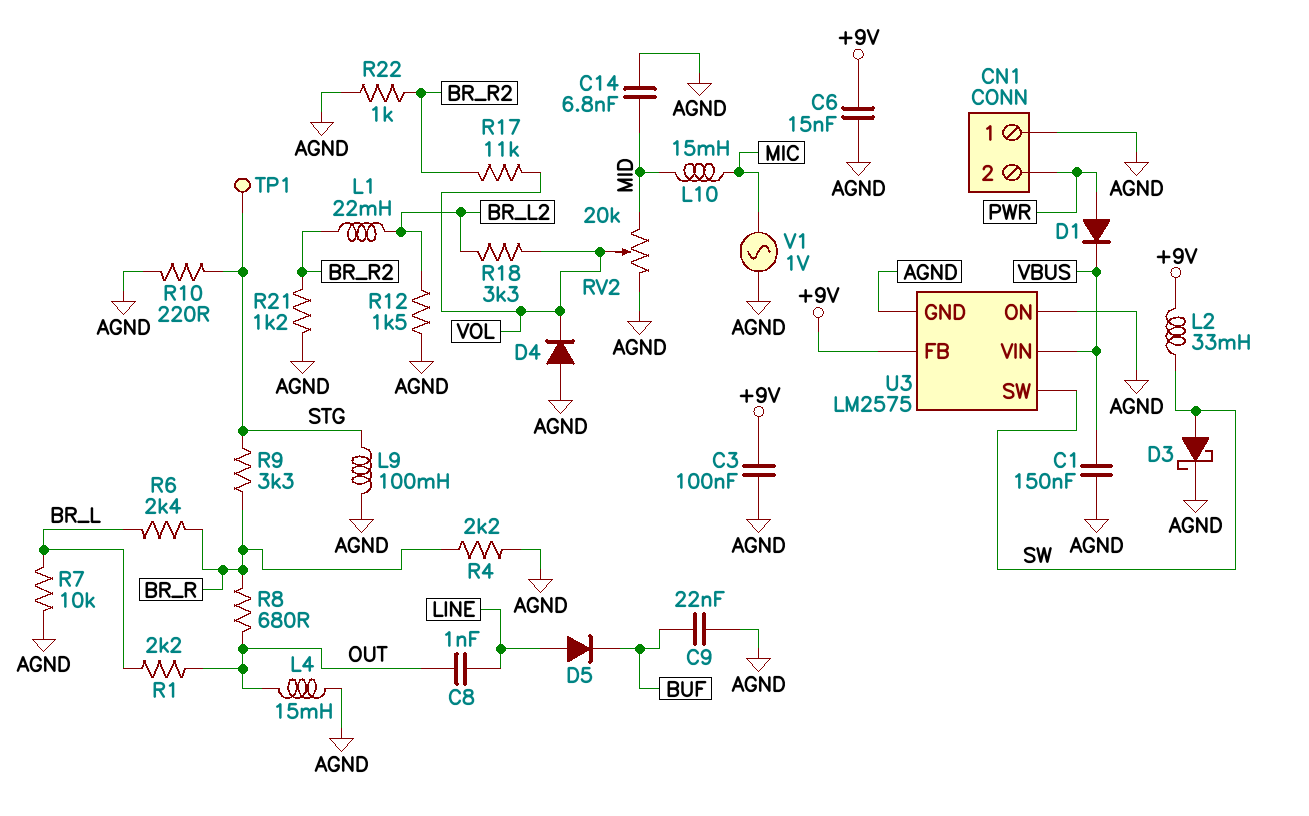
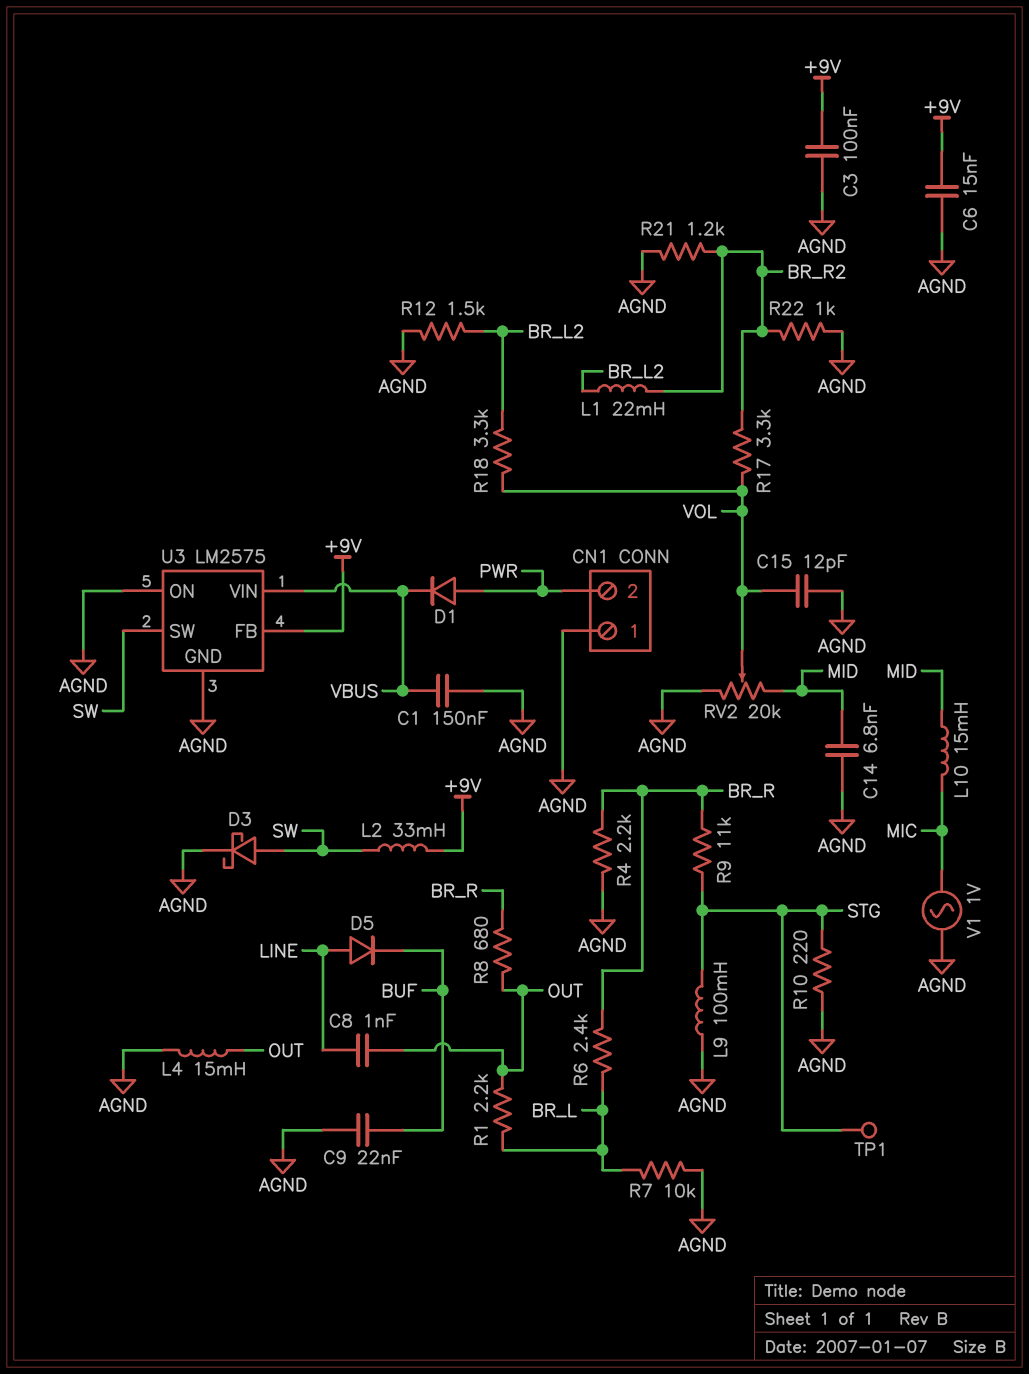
C15: none -> 12pF (AGND, VOL)
D4: diode (A AGND, K VOL) -> none
R9: 3.3k (BR_R, STG) -> 11k (BR_R, STG)
R17: 11k (BR_R2, VOL) -> 3.3k (BR_R2, VOL)

